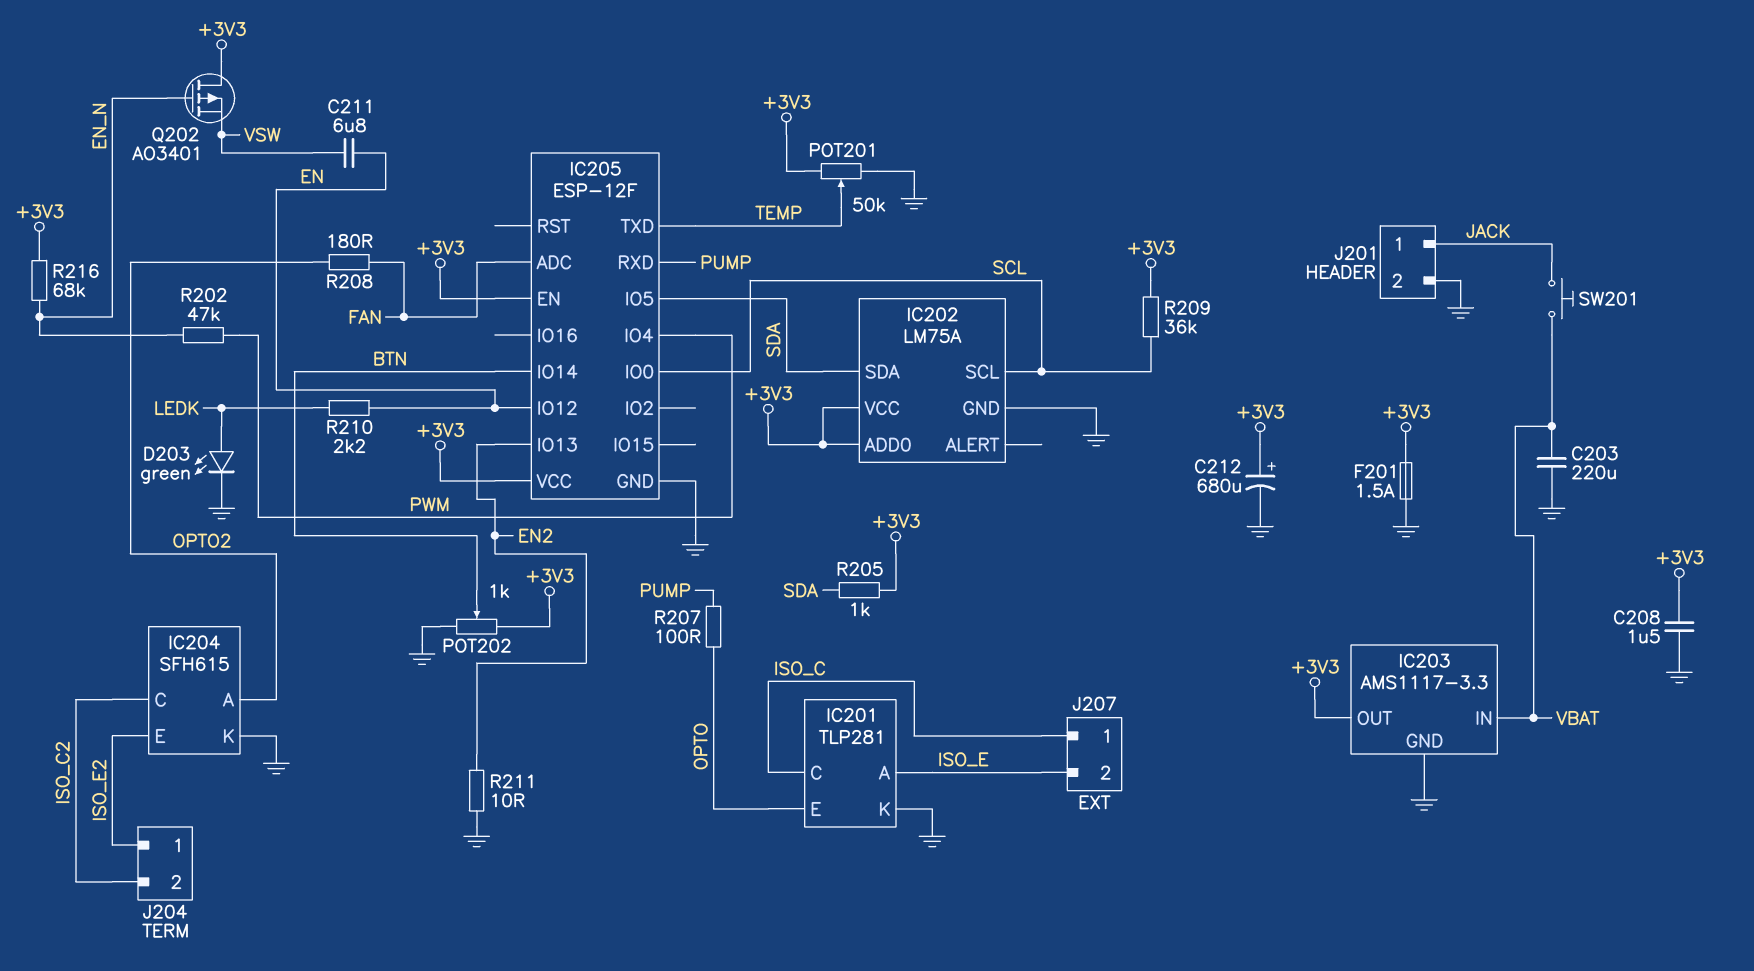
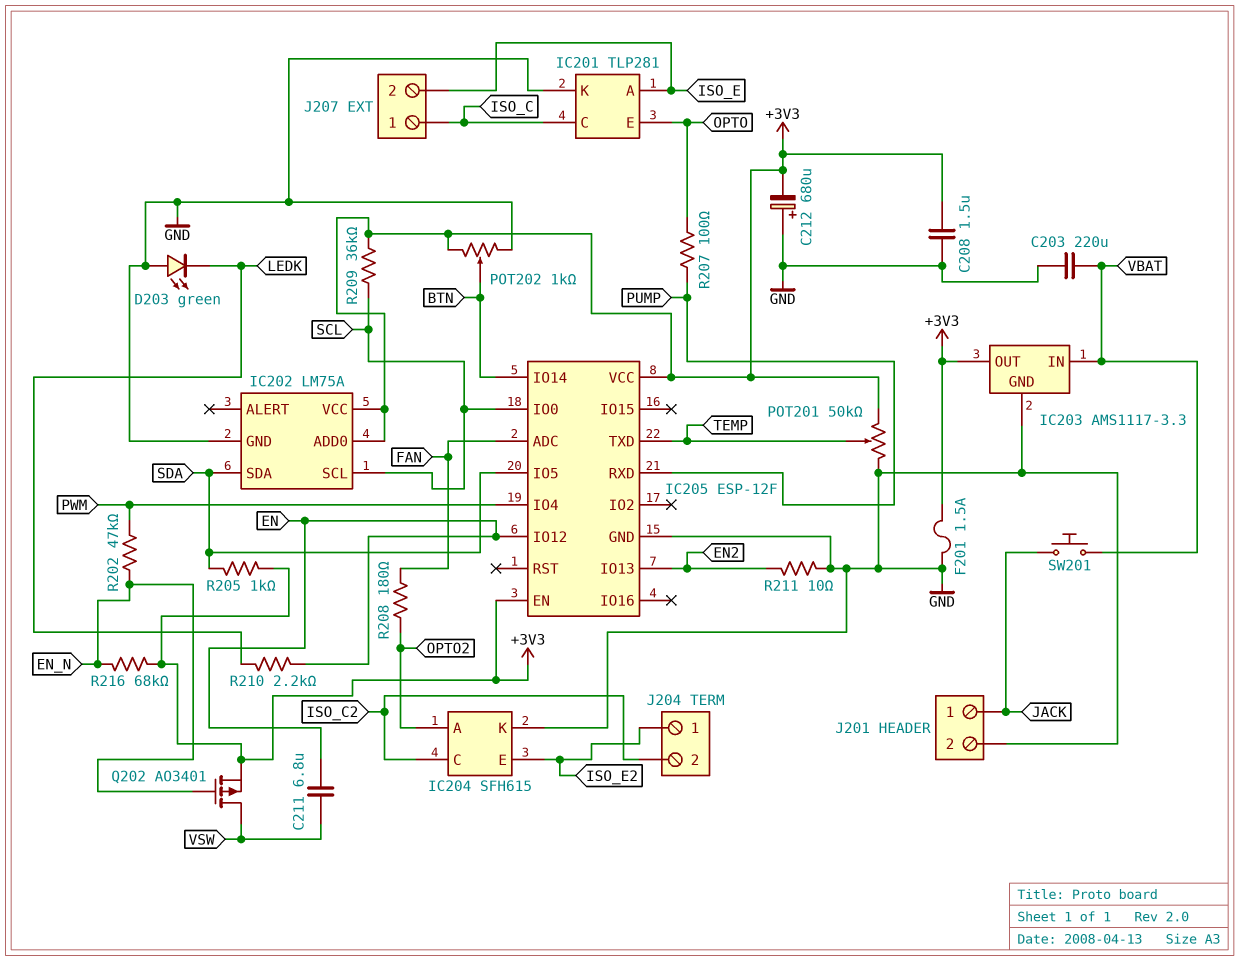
C212: 680uF (plus +3V3, minus GND) -> 680uF (plus GND, minus +3V3)
D203: LED green (A LEDK, K GND) -> LED green (A GND, K LEDK)
Q202: PMOS AO3401 (G EN_N, D +3V3, S VSW) -> PMOS AO3401 (G EN_N, D VSW, S +3V3)

